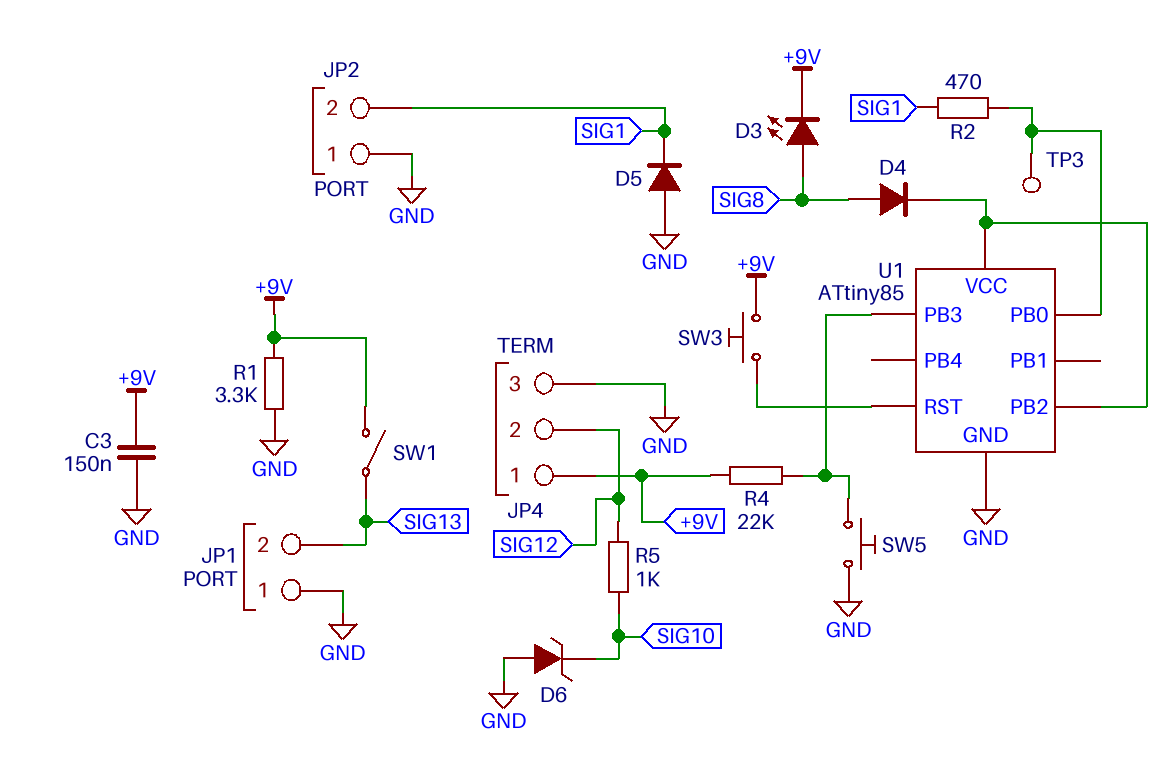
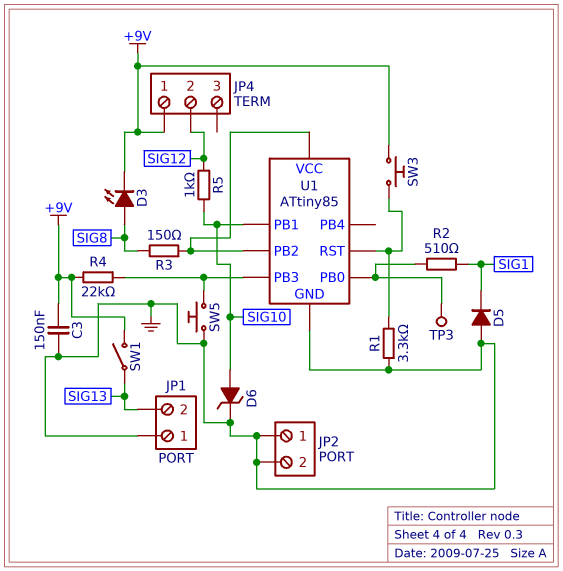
D4: diode (A SIG8, K U1/PB2) -> none
D6: zener (A GND, K SIG10) -> zener (A SIG10, K GND)
JP2 pin 2: SIG1 -> GND
JP4 pin 3: GND -> none
R1: 3.3k (+9V, GND) -> 3.3k (GND, U1/RST)
R2: 470 (SIG1, U1/PB0) -> 510 (SIG1, U1/PB0)
R3: none -> 150 (SIG8, U1/PB2)
U1 pin PB1: none -> SIG10

